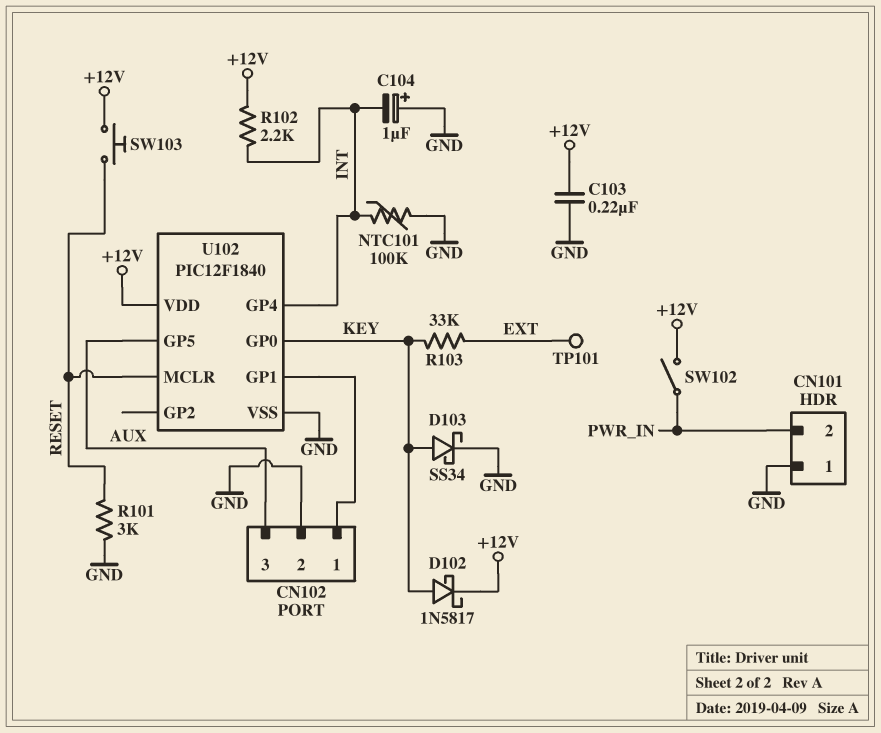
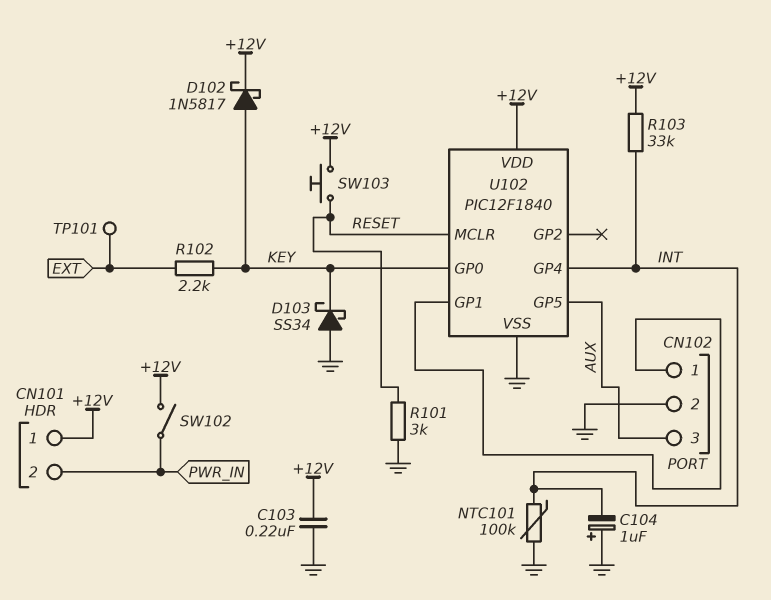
CN101 pin 1: GND -> +12V
D103: schottky SS34 (A KEY, K GND) -> schottky SS34 (A GND, K KEY)
R102: 2.2k (+12V, INT) -> 2.2k (EXT, KEY)
R103: 33k (EXT, KEY) -> 33k (+12V, INT)

